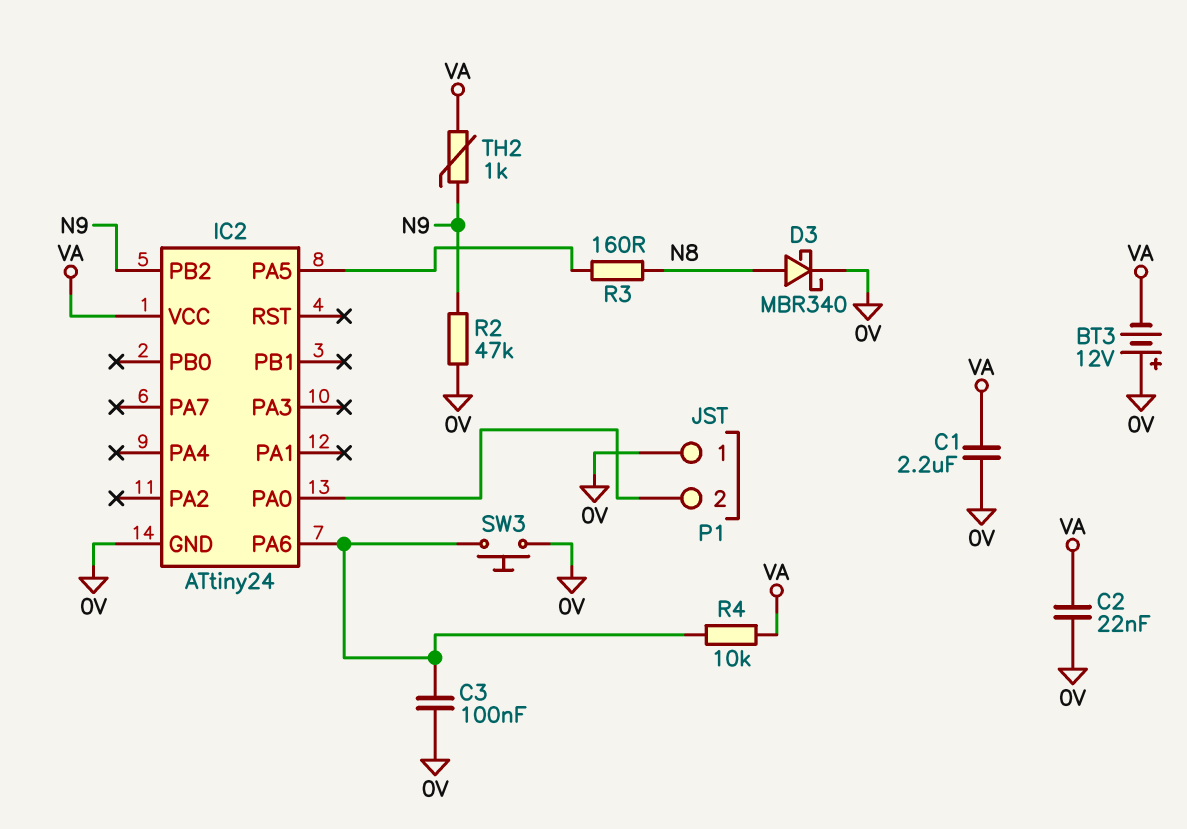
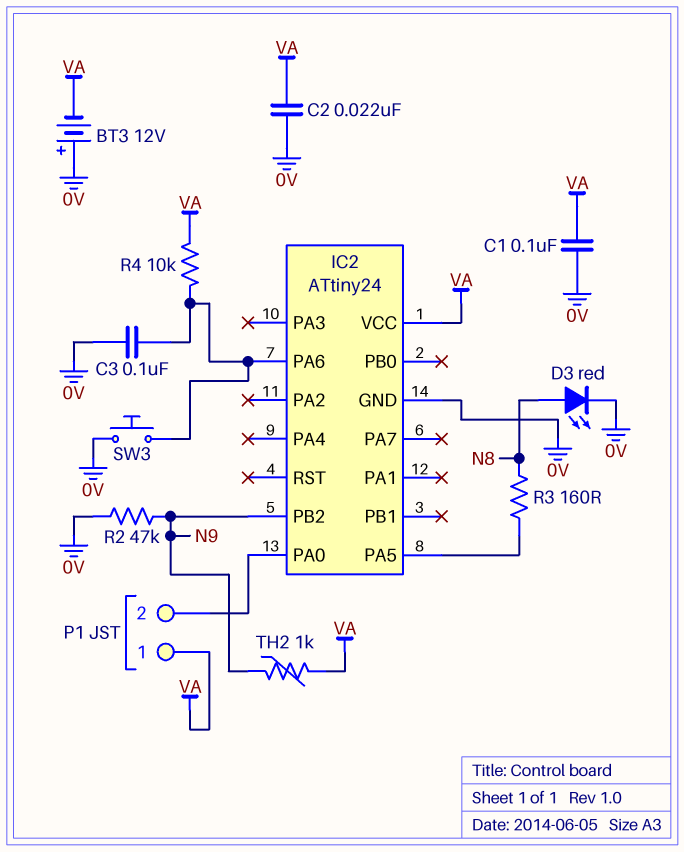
C1: 2.2uF (0V, VA) -> 100nF (0V, VA)
D3: schottky MBR340 (A N8, K 0V) -> LED red (A N8, K 0V)
P1 pin 1: 0V -> VA

